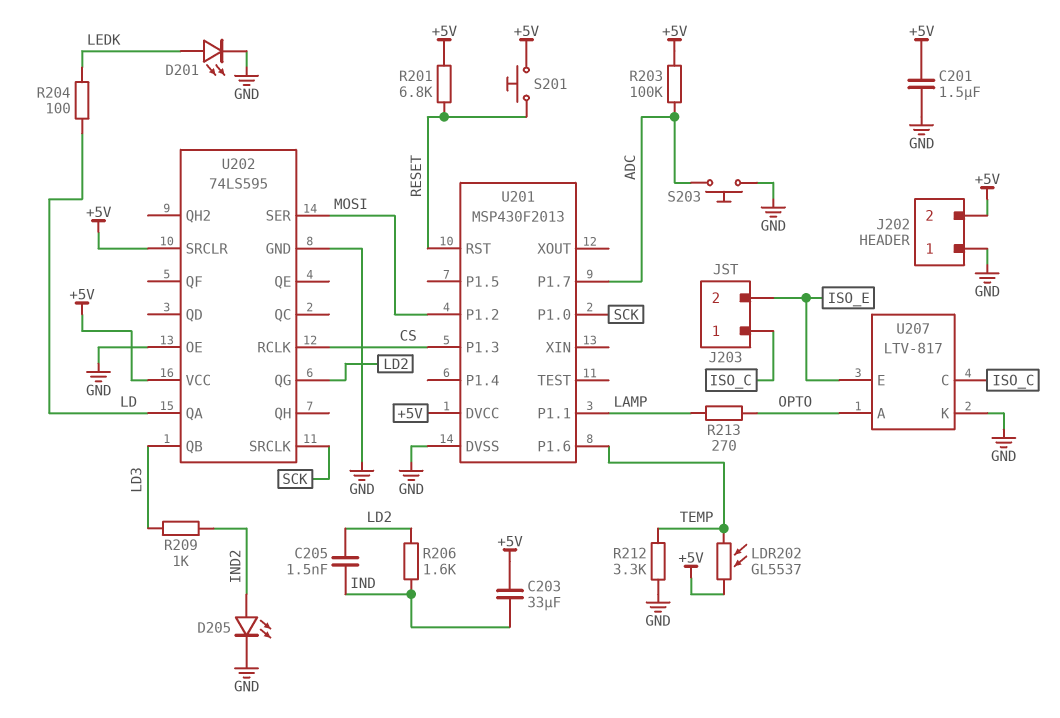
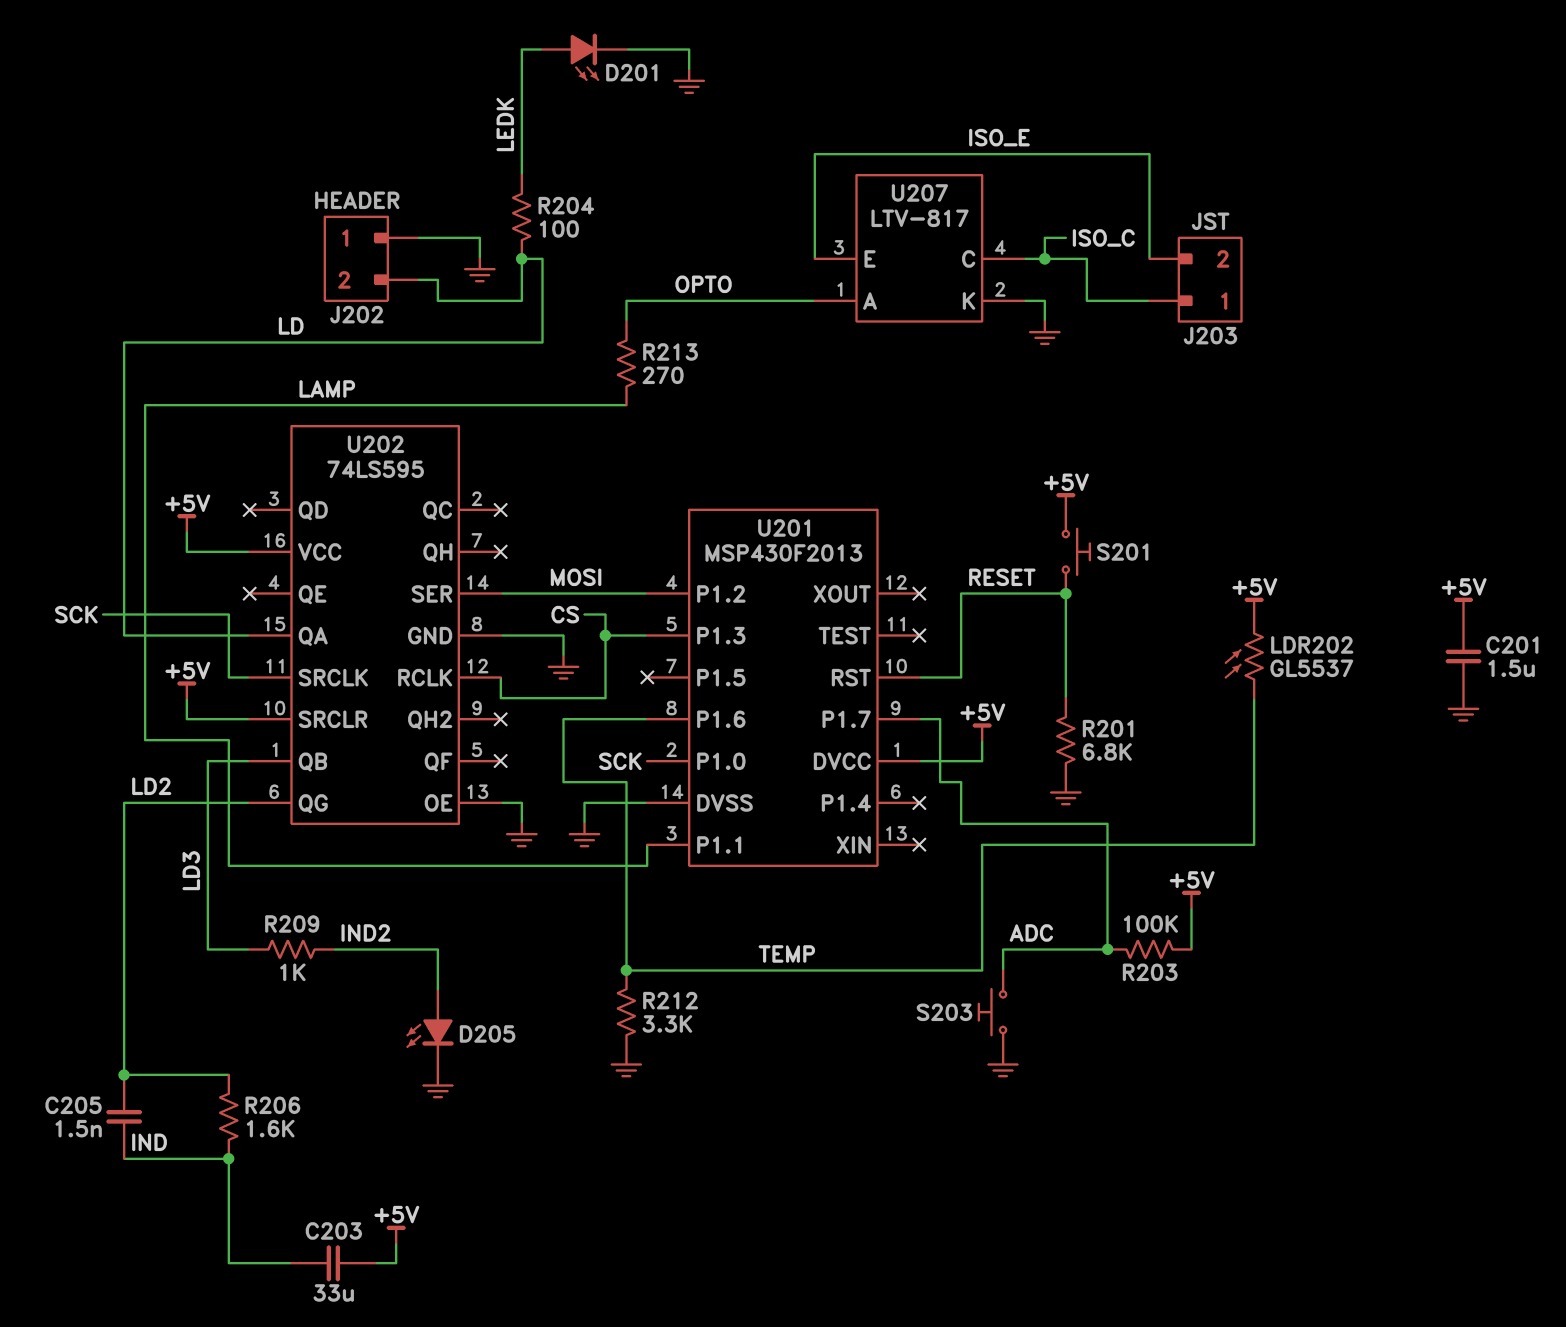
J202 pin 2: +5V -> LD
R201: 6.8k (+5V, RESET) -> 6.8k (GND, RESET)

